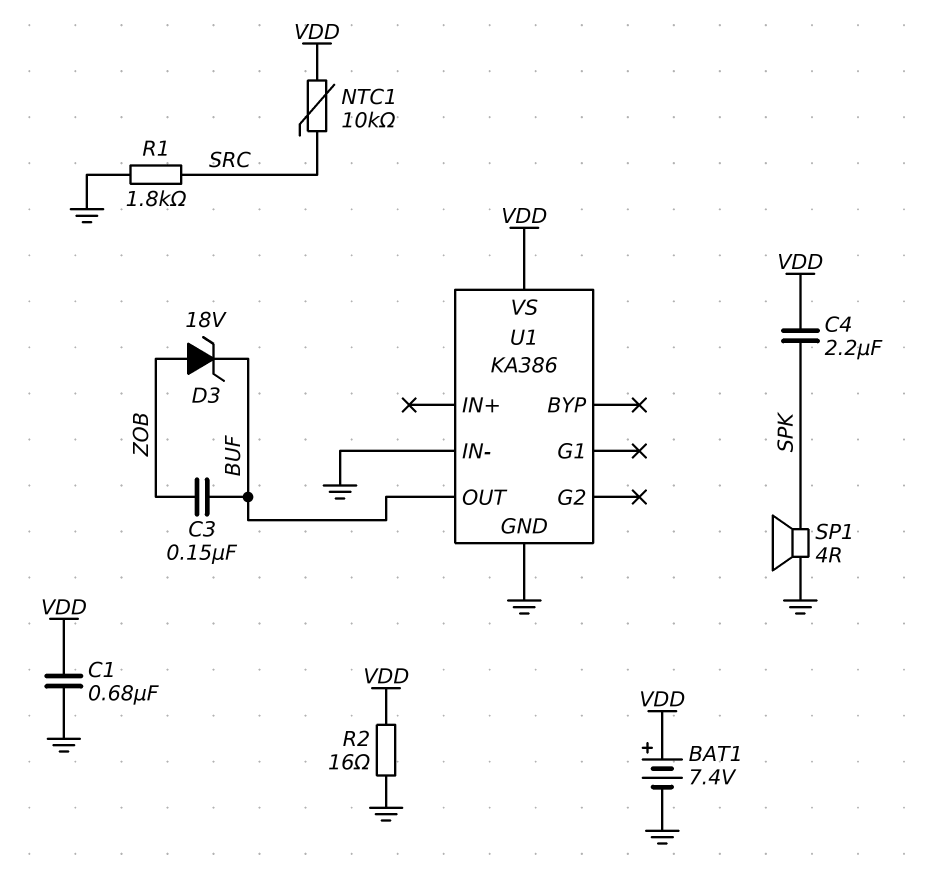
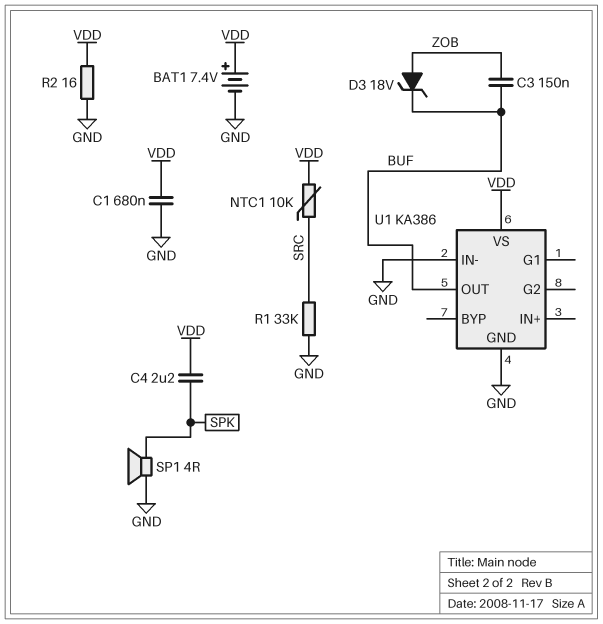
R1: 1.8k (GND, SRC) -> 33k (GND, SRC)

